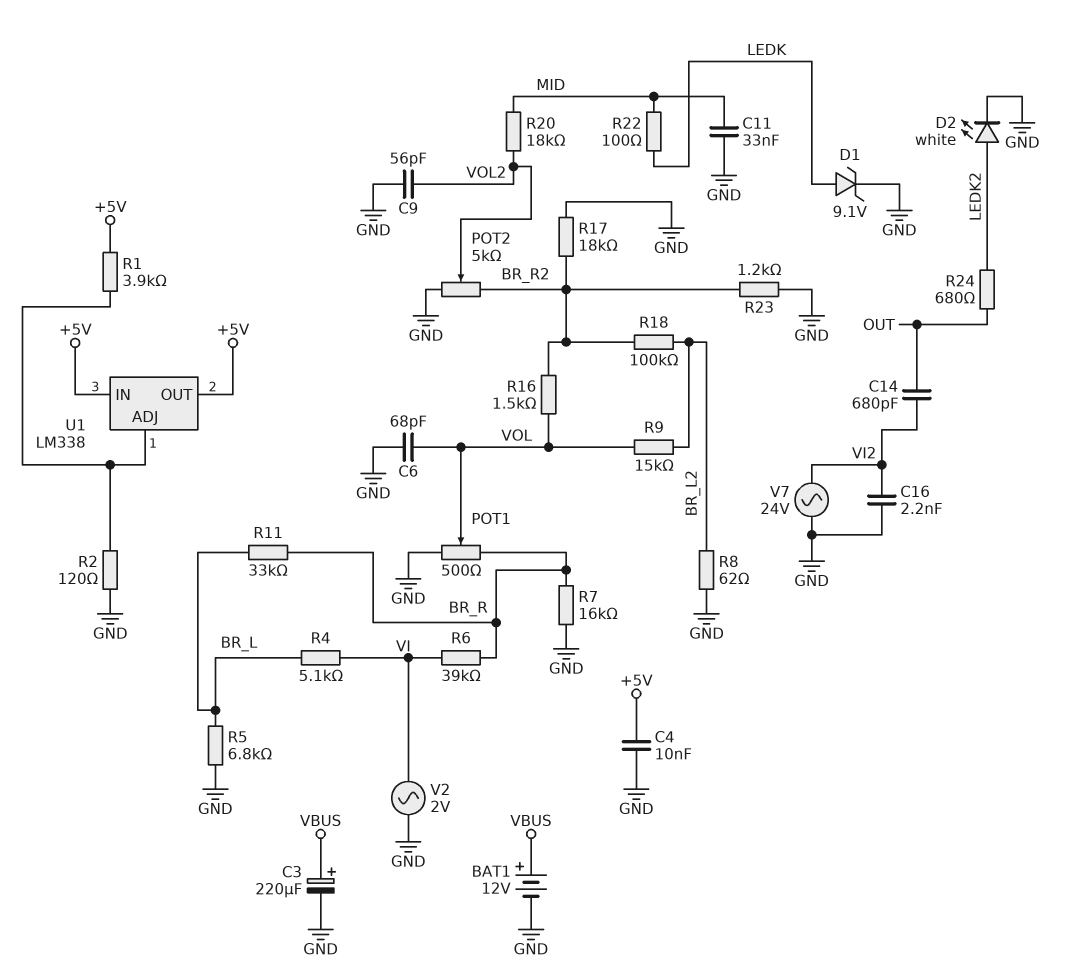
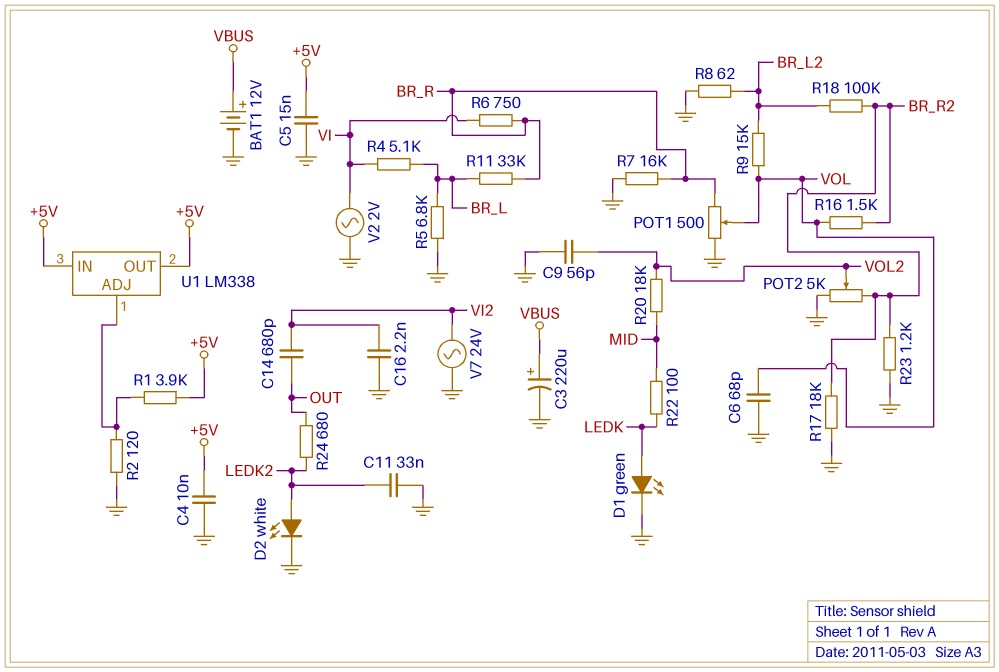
C5: none -> 15nF (+5V, GND)
C11: 33nF (GND, MID) -> 33nF (GND, LEDK2)
D1: zener 9.1V (A LEDK, K GND) -> LED green (A LEDK, K GND)
R6: 39k (BR_R, VI) -> 750 (BR_R, VI)

